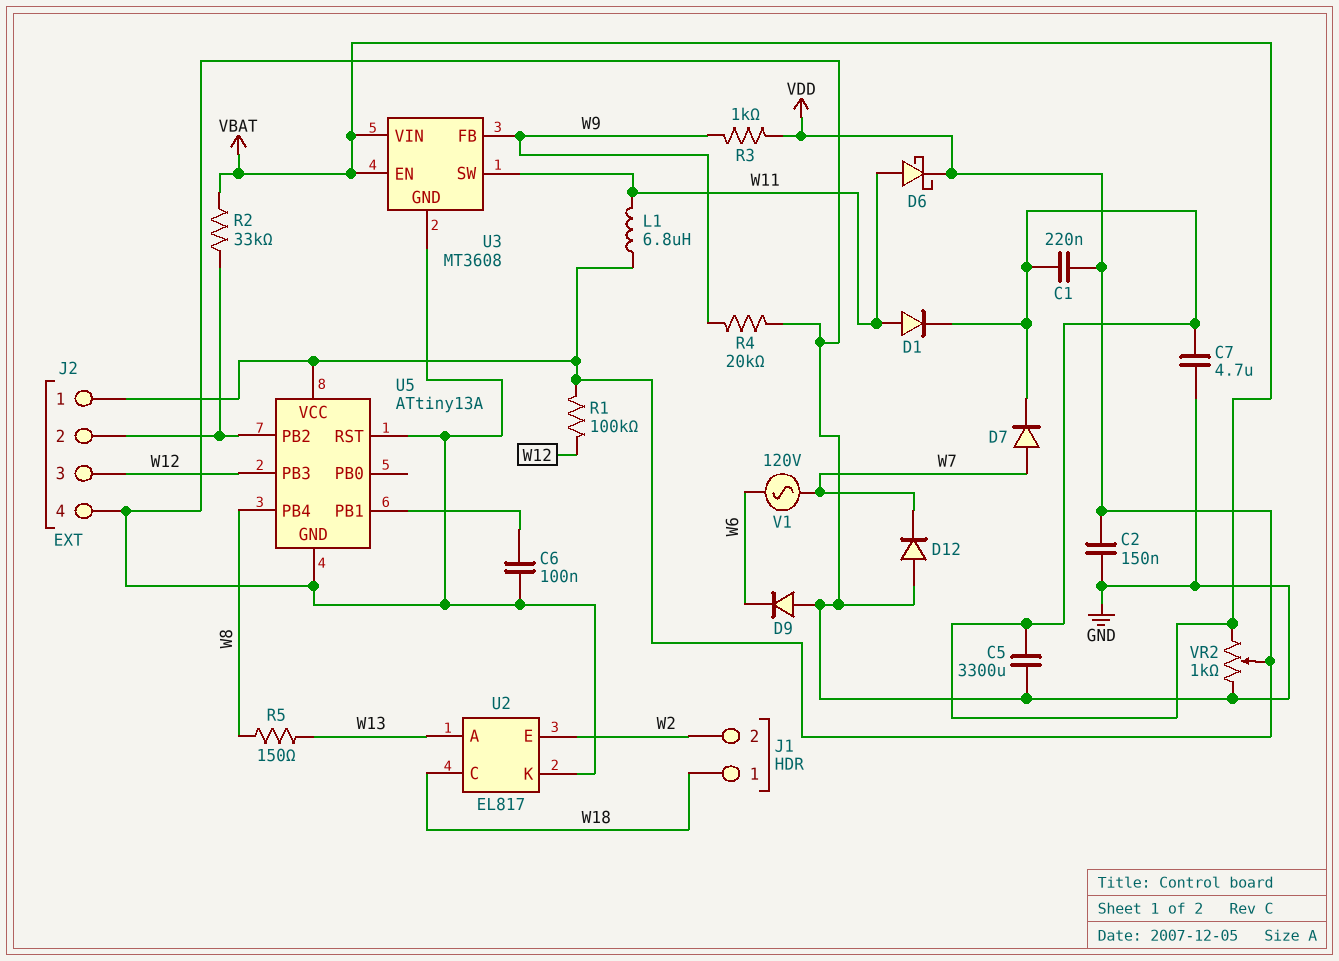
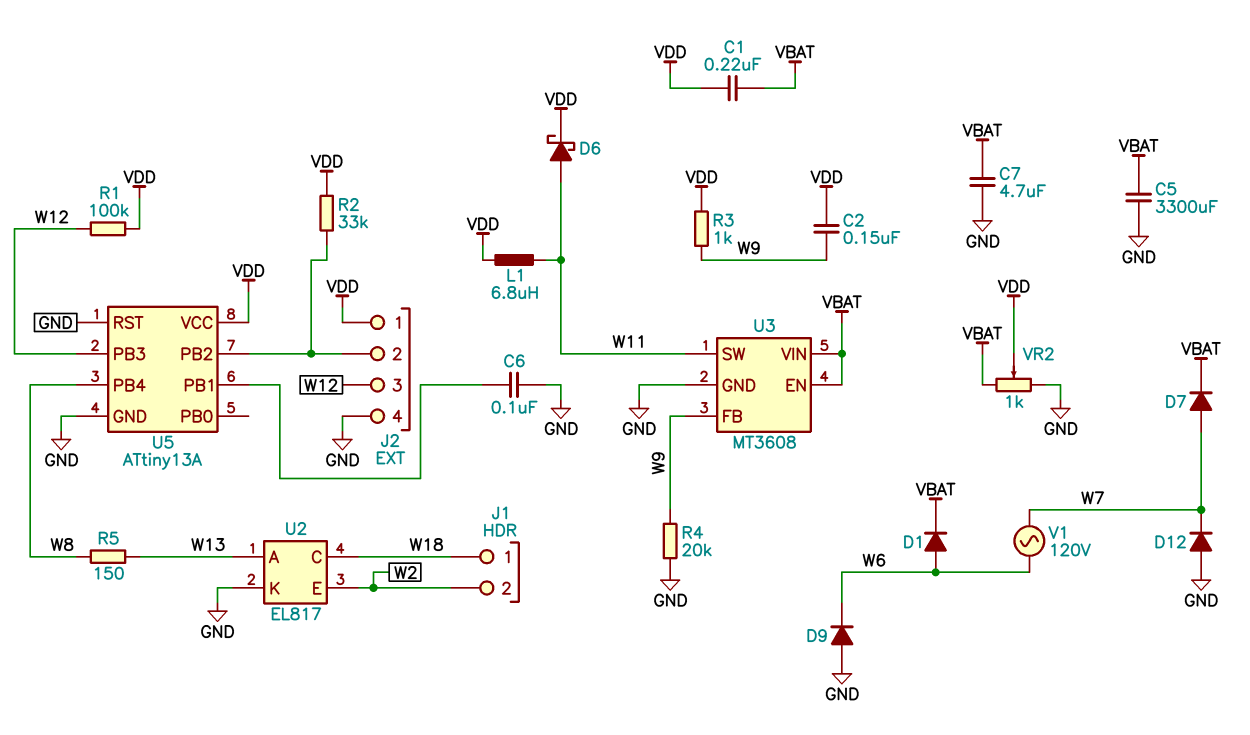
C2: 150nF (GND, VDD) -> 150nF (VDD, W9)
D1: diode (A W11, K VBAT) -> diode (A W6, K VBAT)
R2: 33k (J2/2, VBAT) -> 33k (J2/2, VDD)

